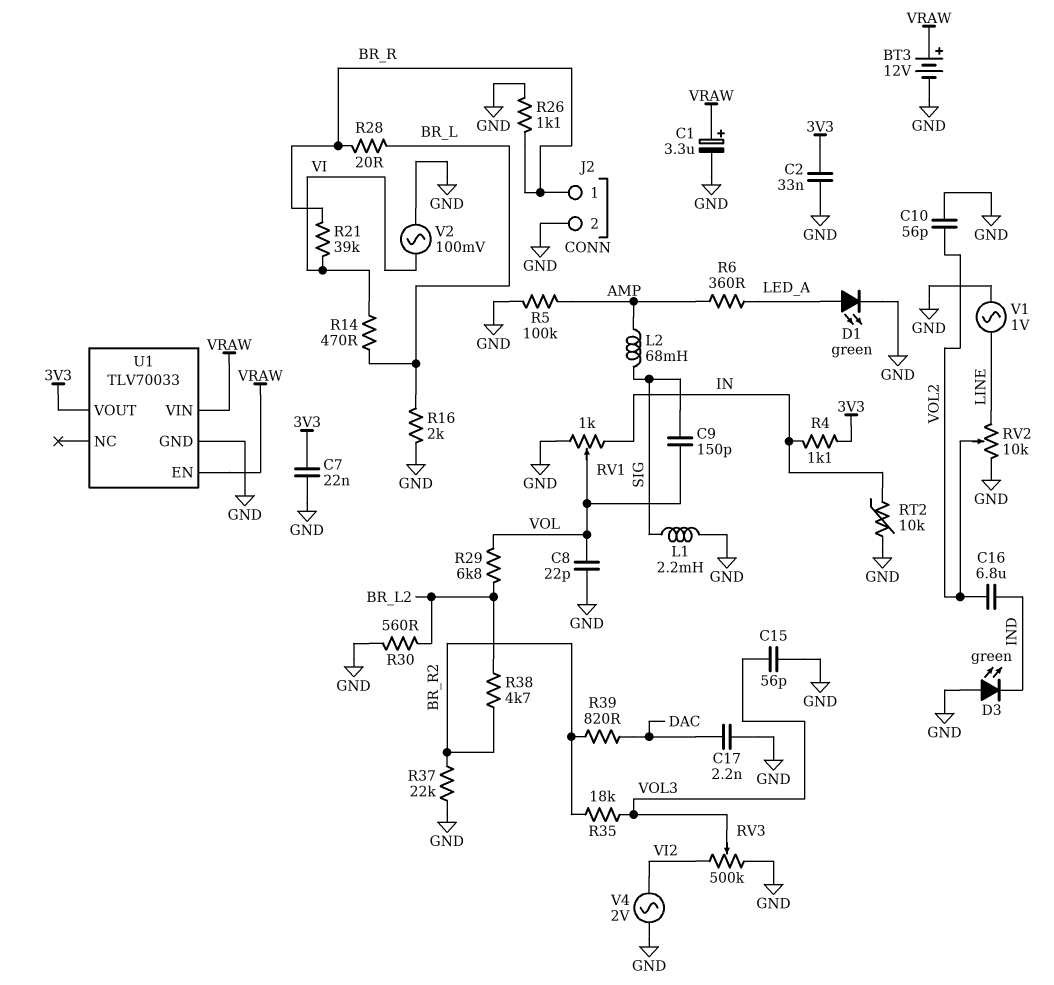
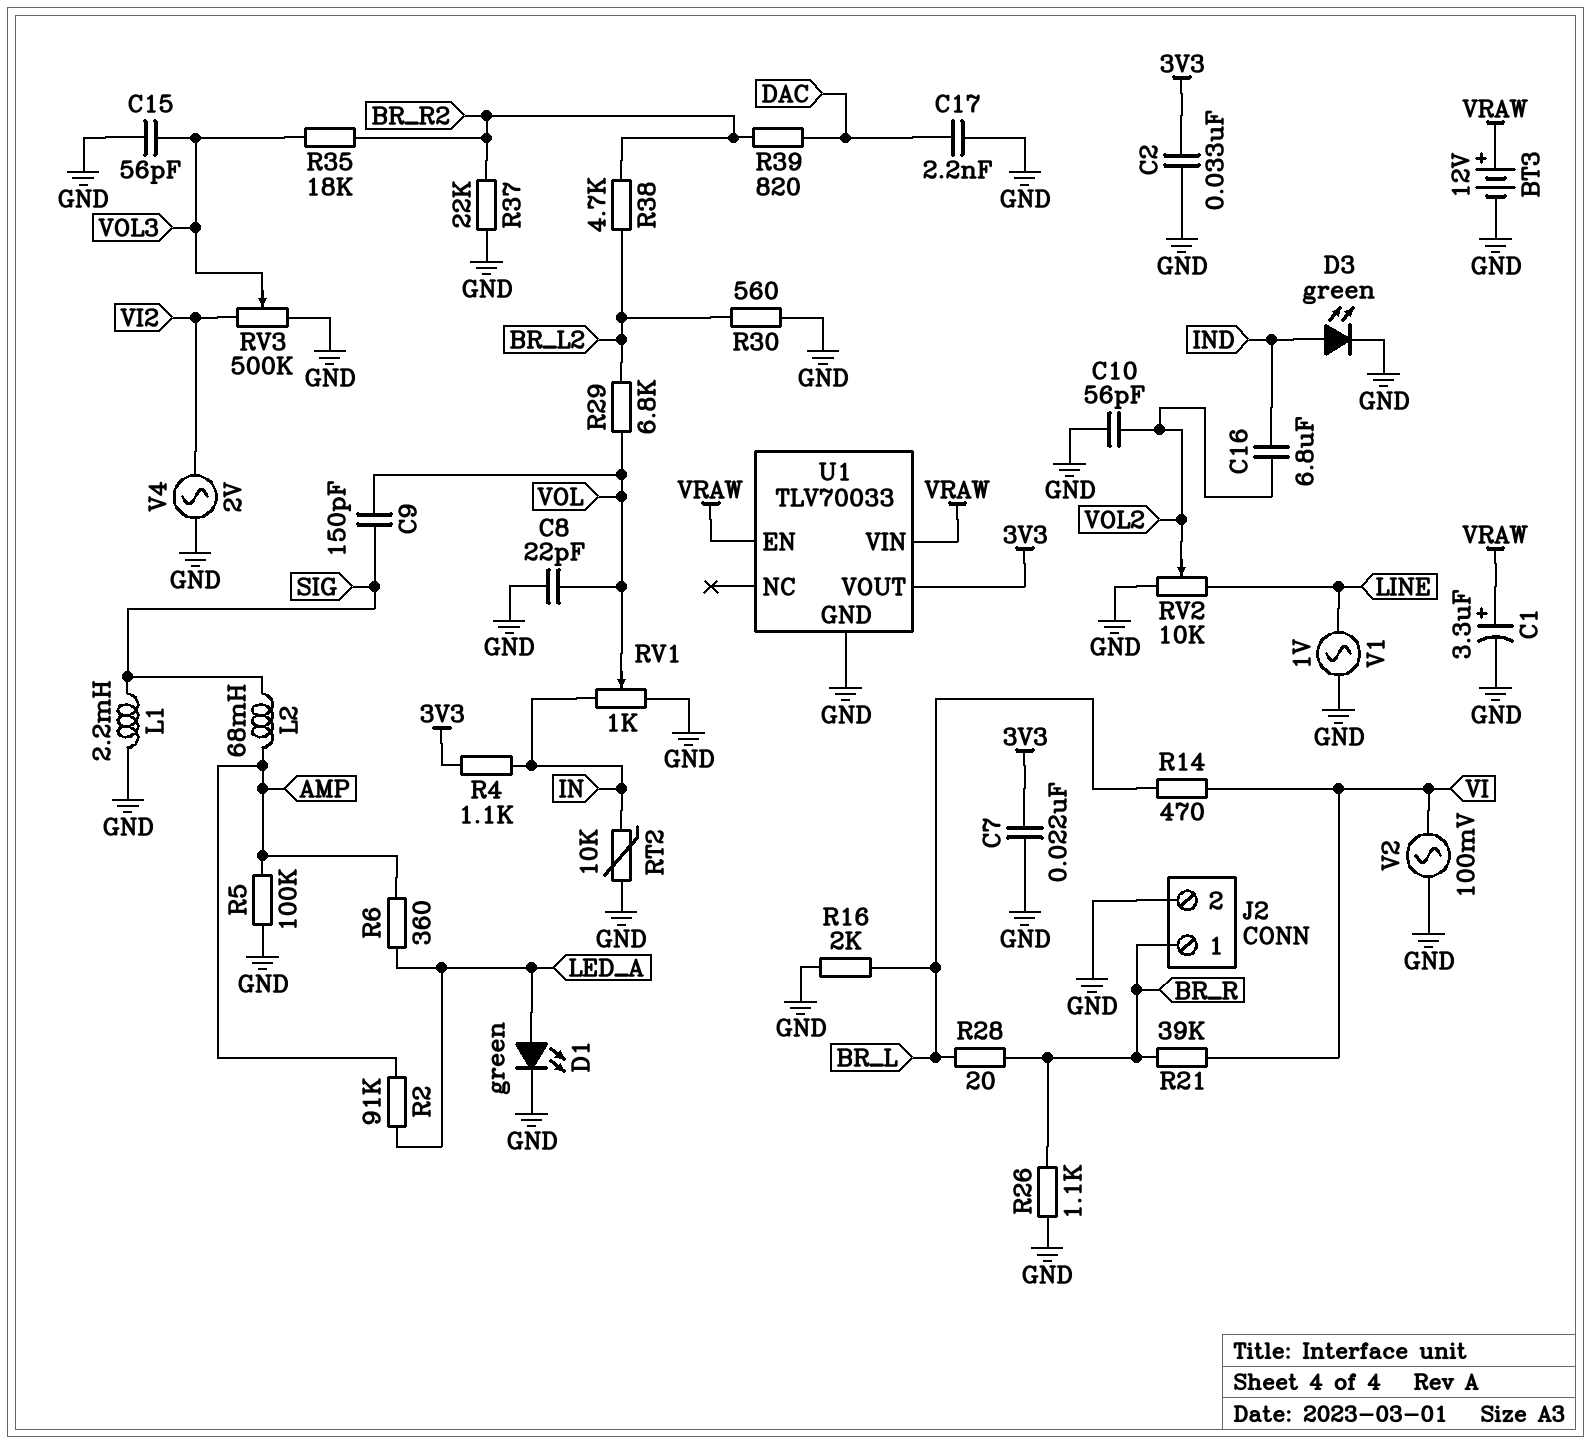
D3: LED green (A GND, K IND) -> LED green (A IND, K GND)
R2: none -> 91k (AMP, LED_A)

